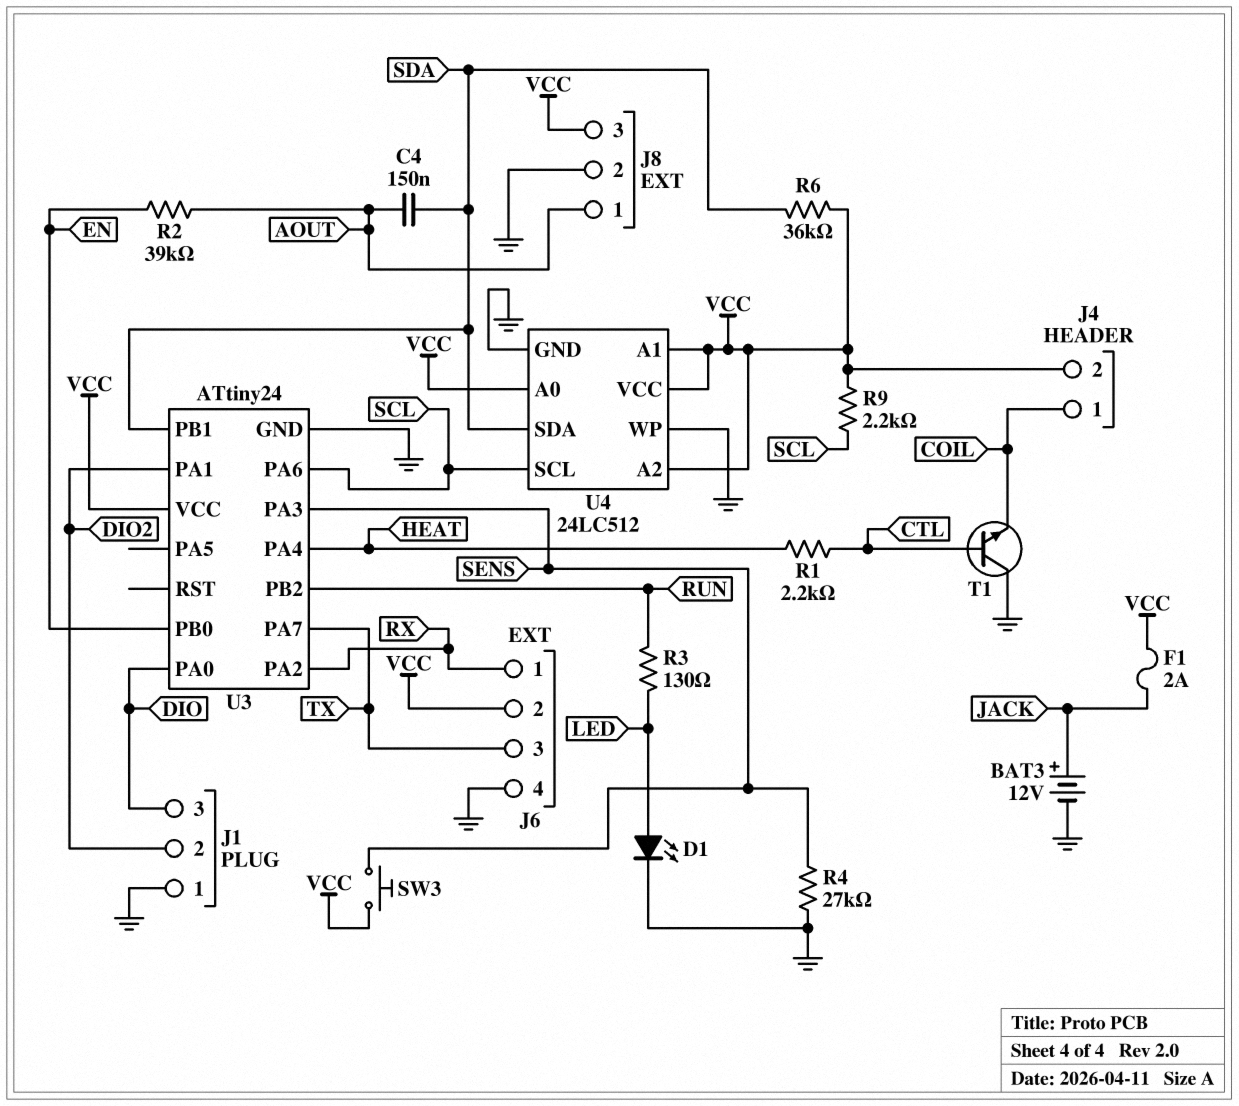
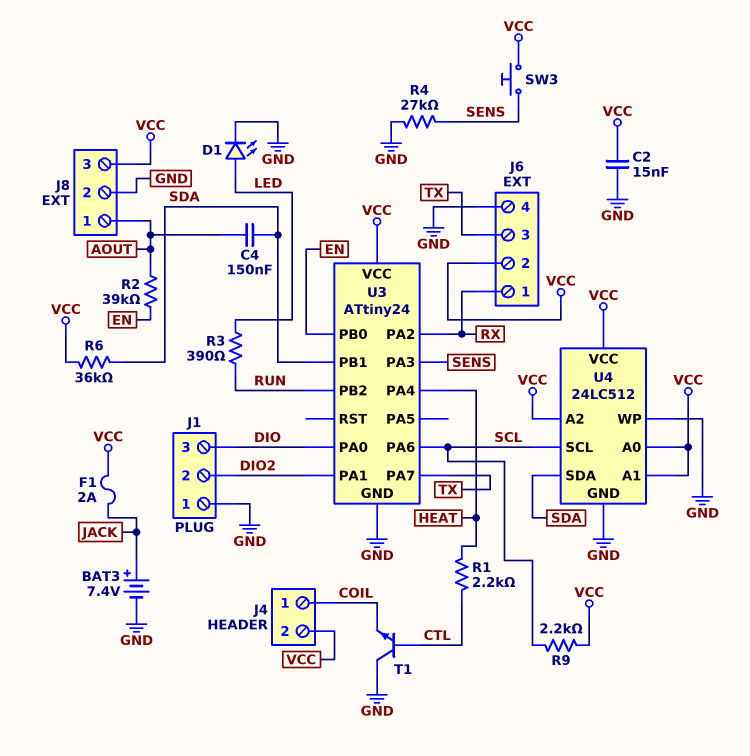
BAT3: 12V (plus JACK, minus GND) -> 7.4V (plus JACK, minus GND)
C2: none -> 15nF (GND, VCC)
R3: 130 (LED, RUN) -> 390 (LED, RUN)

